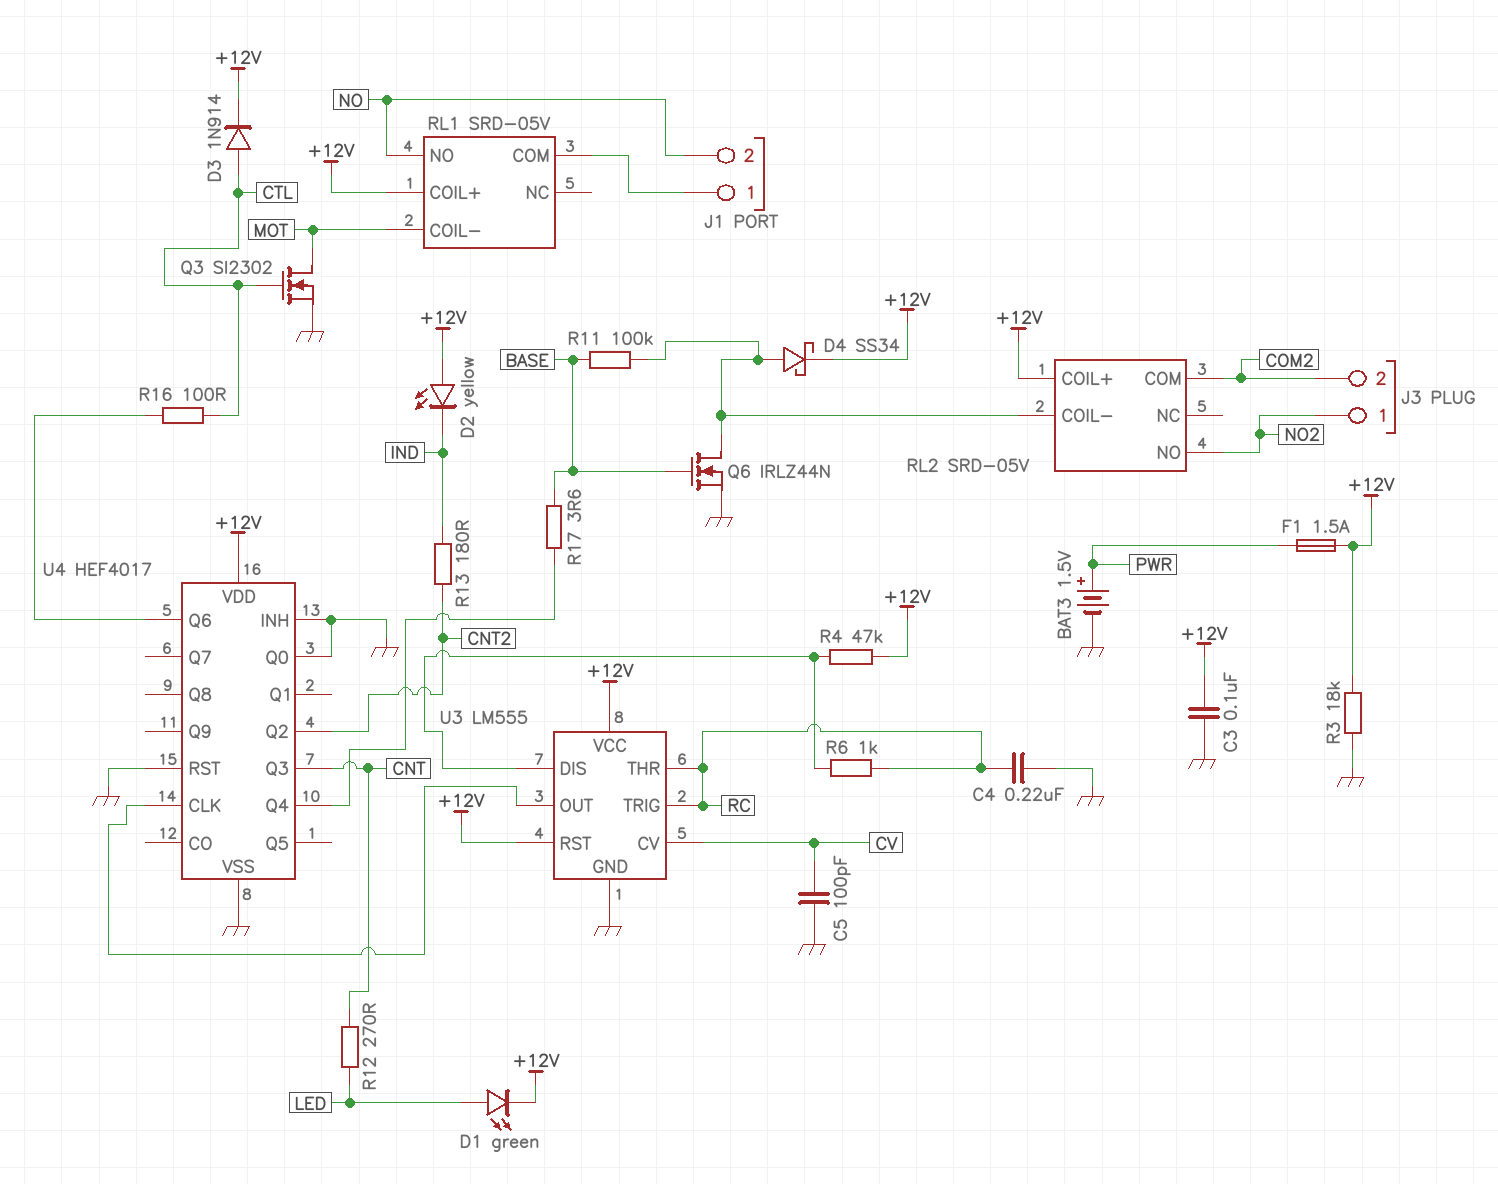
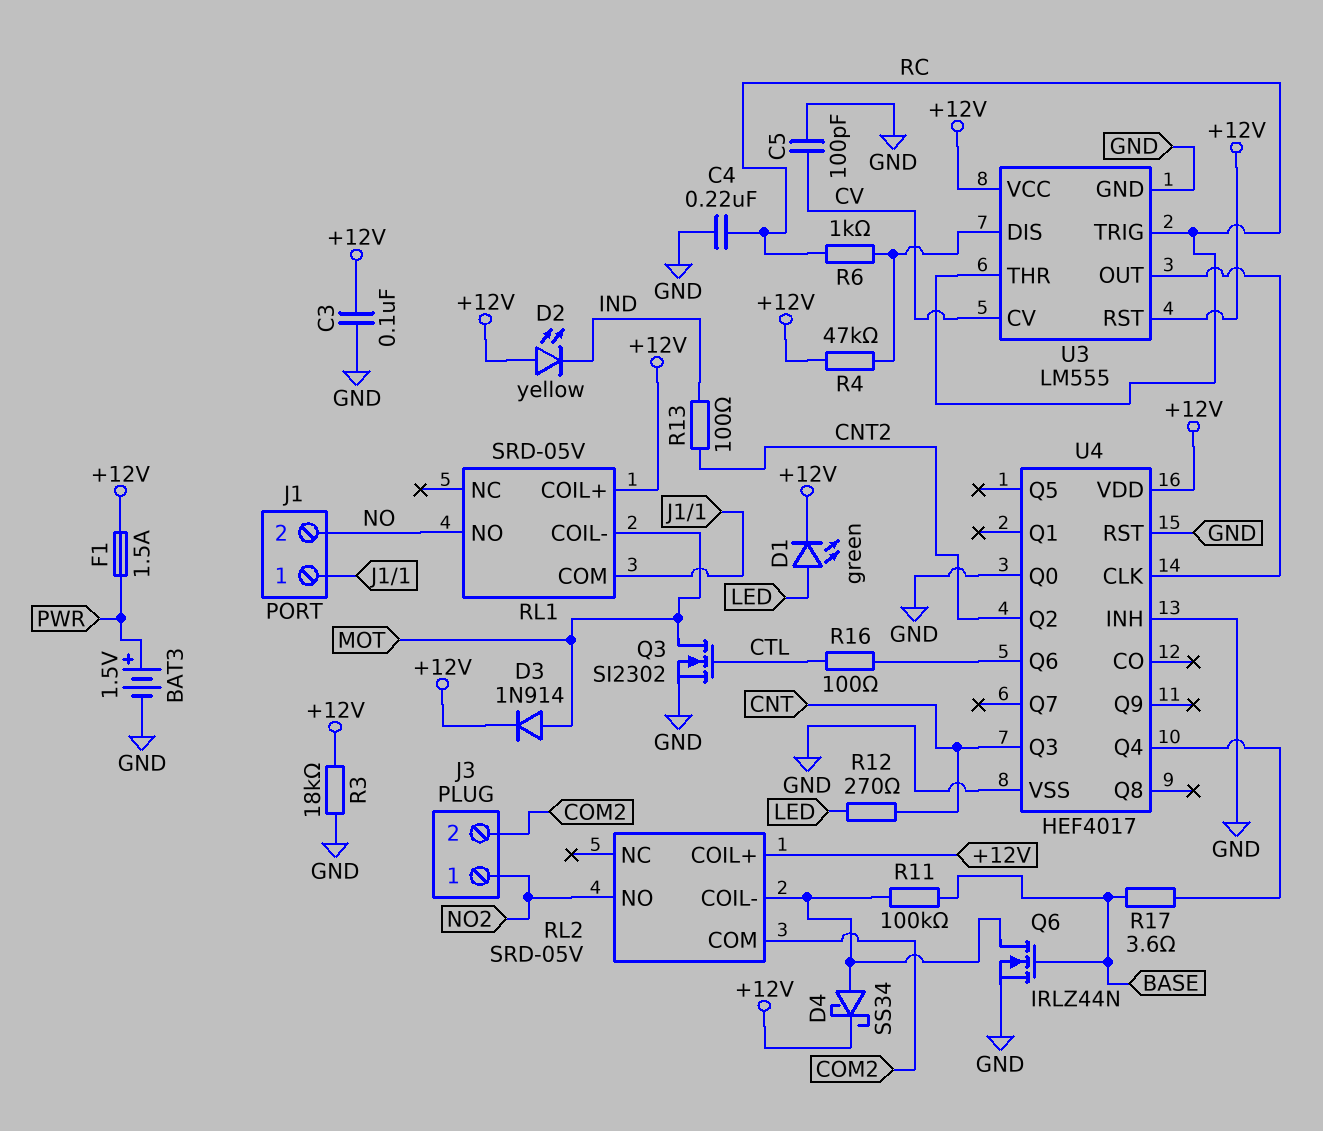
D3: diode 1N914 (A CTL, K +12V) -> diode 1N914 (A MOT, K +12V)
R13: 180 (CNT2, IND) -> 100 (CNT2, IND)

